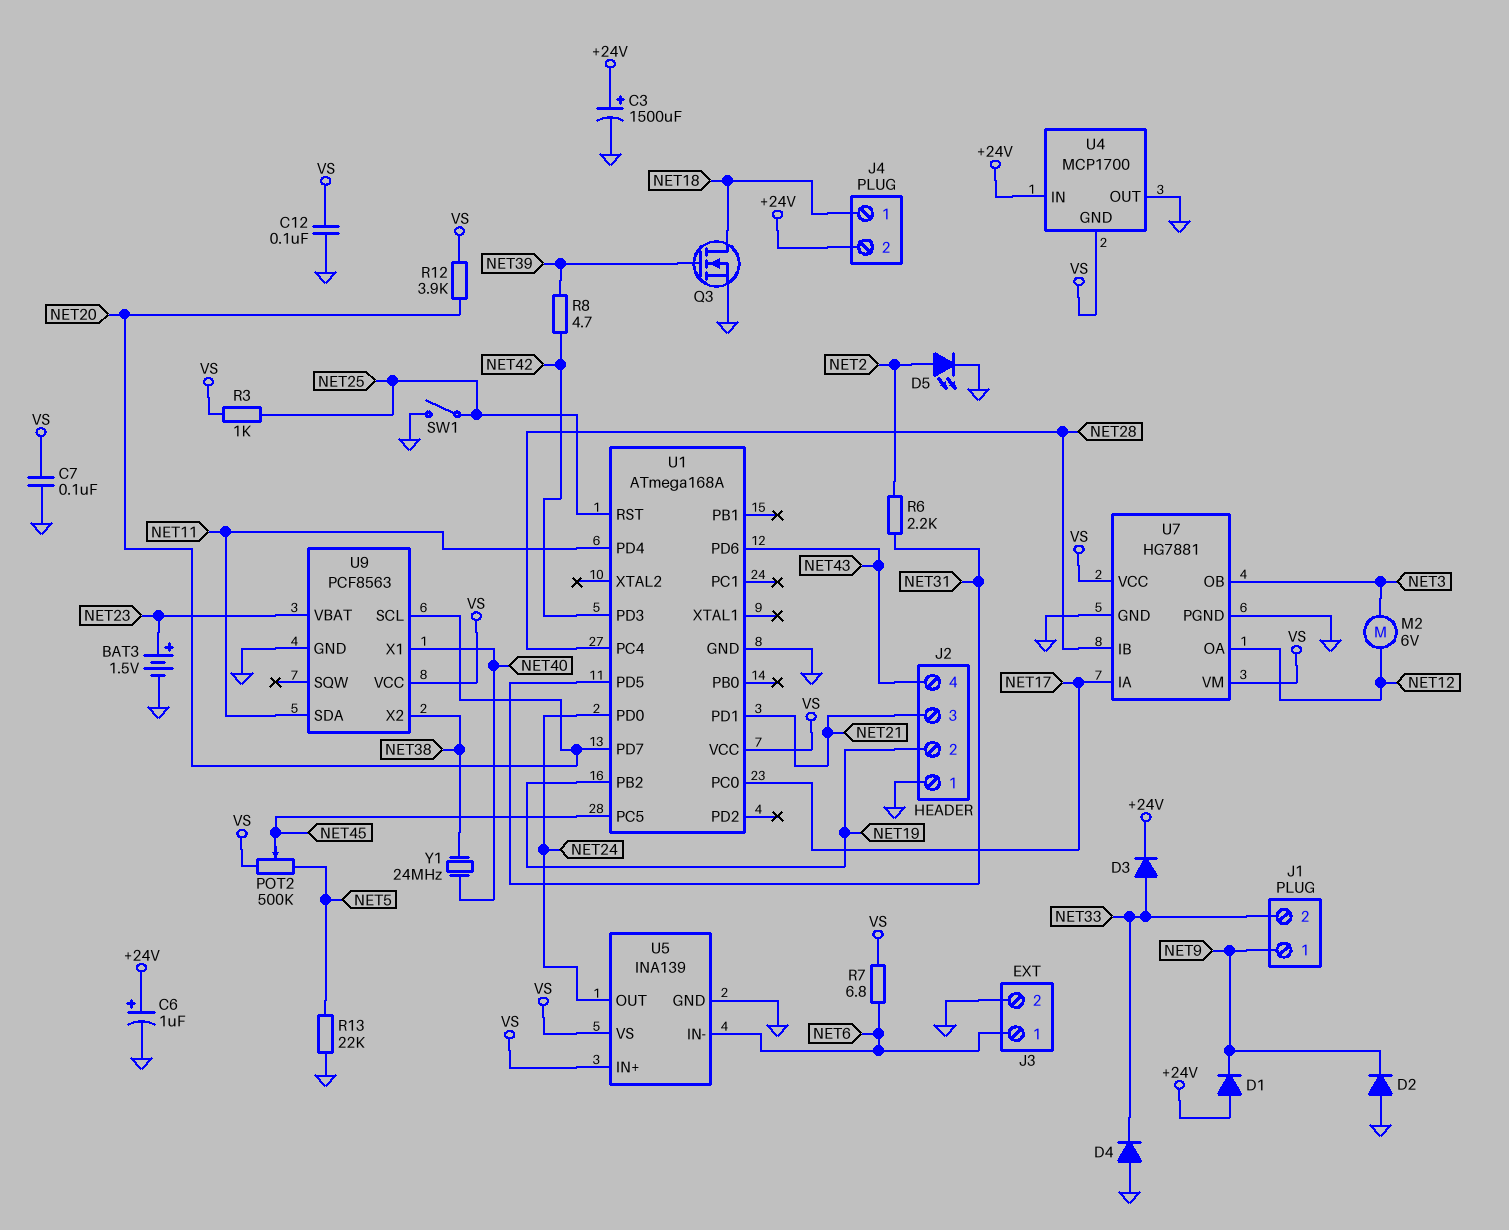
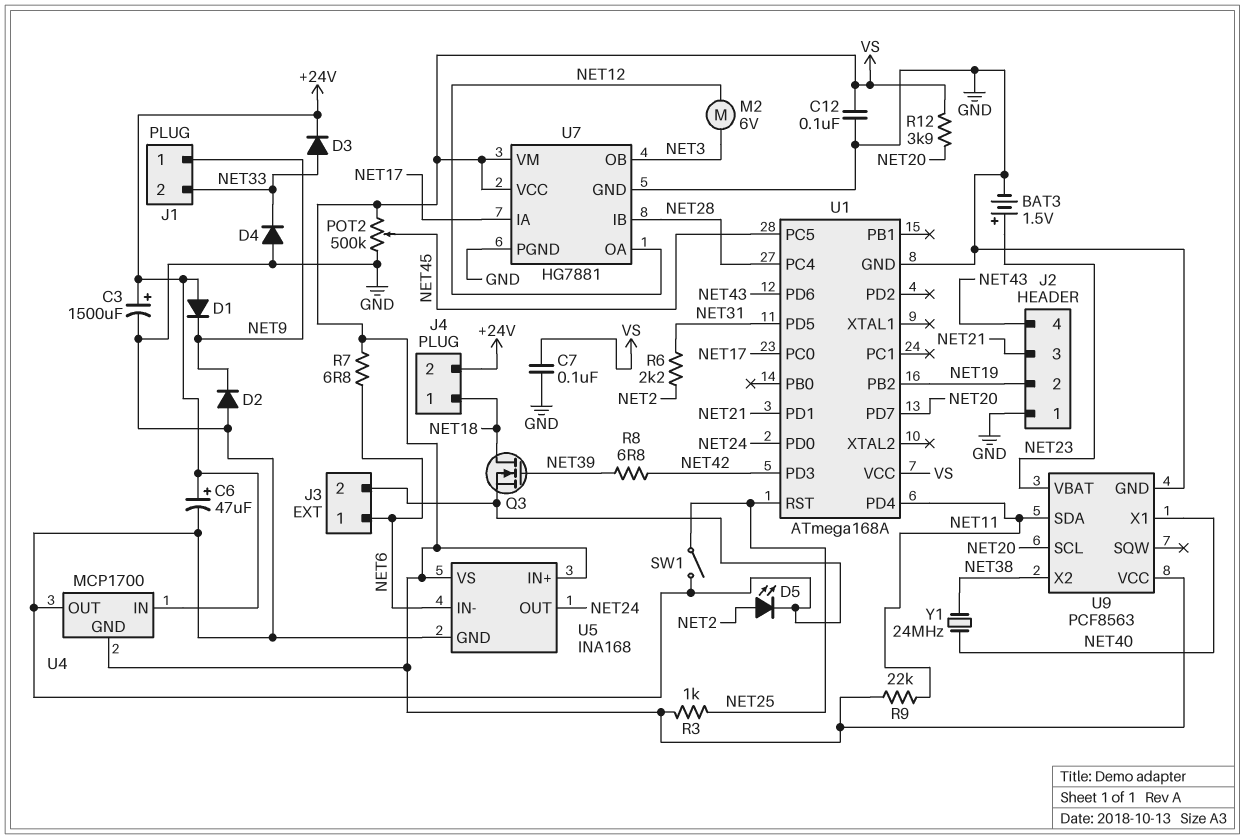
C6: 1uF (plus +24V, minus GND) -> 47uF (plus +24V, minus GND)
POT2: 500k (NET5, VS, wiper NET45) -> 500k (GND, VS, wiper NET45)
R8: 4.7 (NET39, NET42) -> 6.8 (NET39, NET42)
R9: none -> 22k (NET11, VS)
R13: 22k (GND, NET5) -> none
U5: INA139 -> INA168

